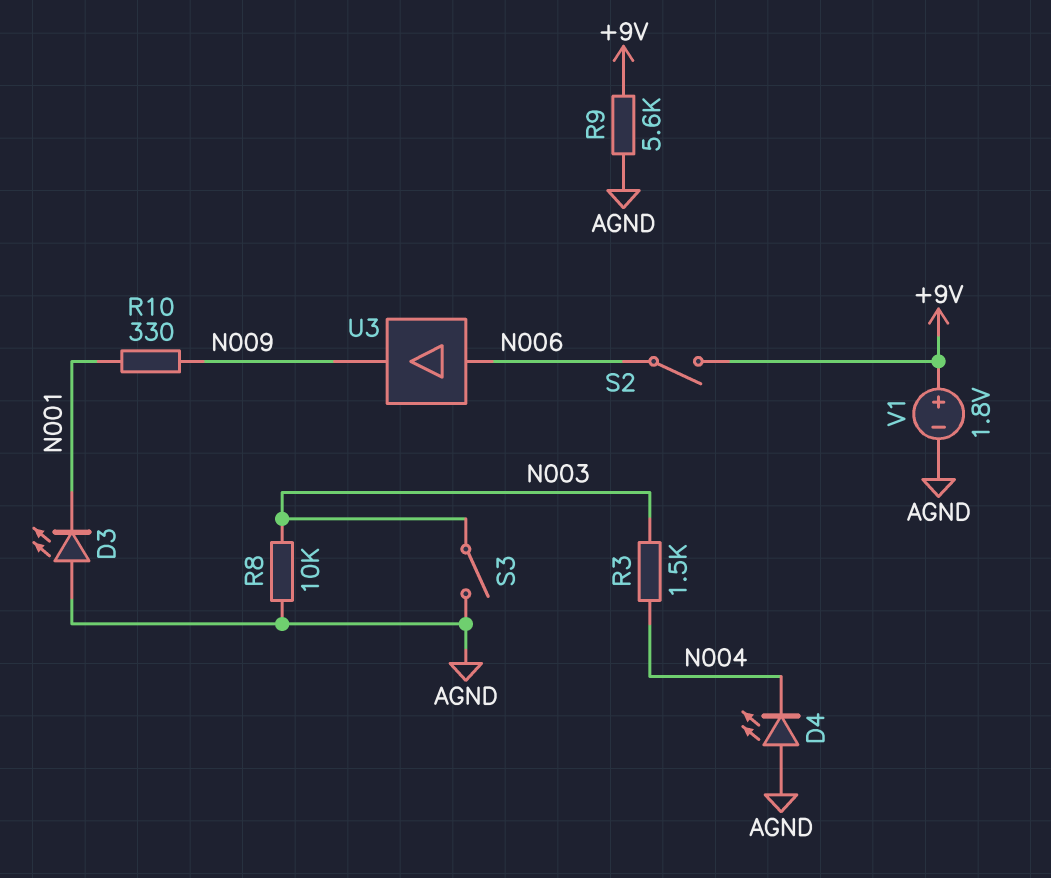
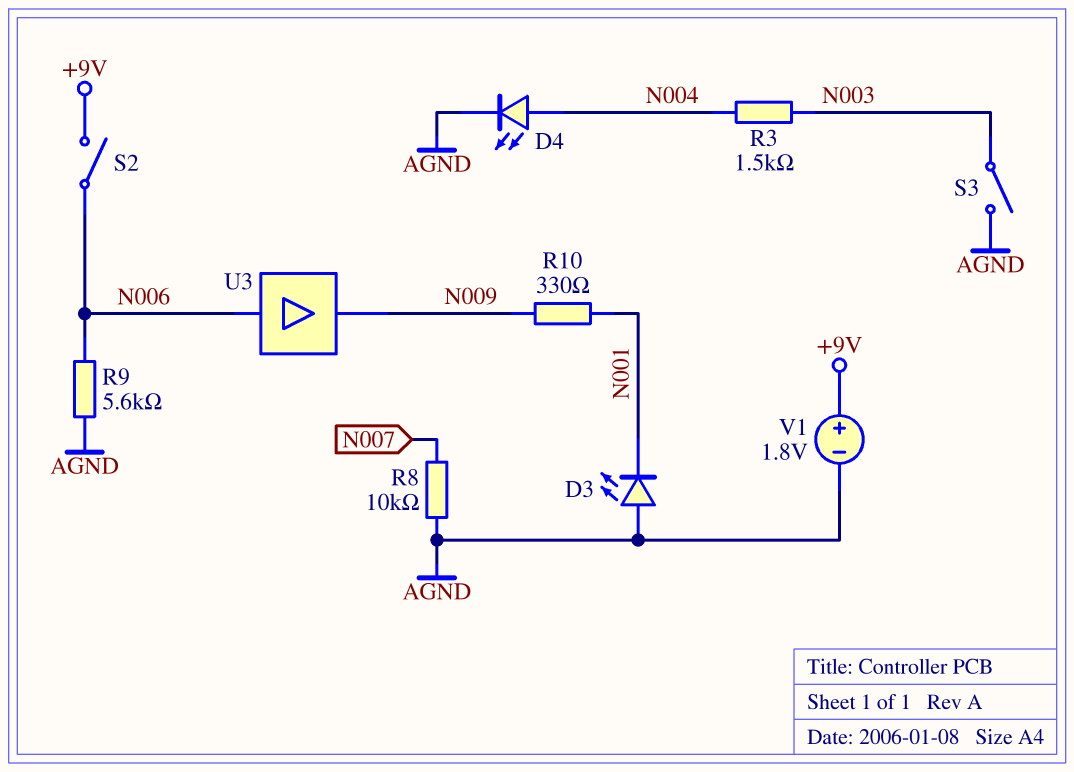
D4: LED (A AGND, K N004) -> LED (A N004, K AGND)
R8: 10k (AGND, N003) -> 10k (AGND, N007)
R9: 5.6k (+9V, AGND) -> 5.6k (AGND, N006)

